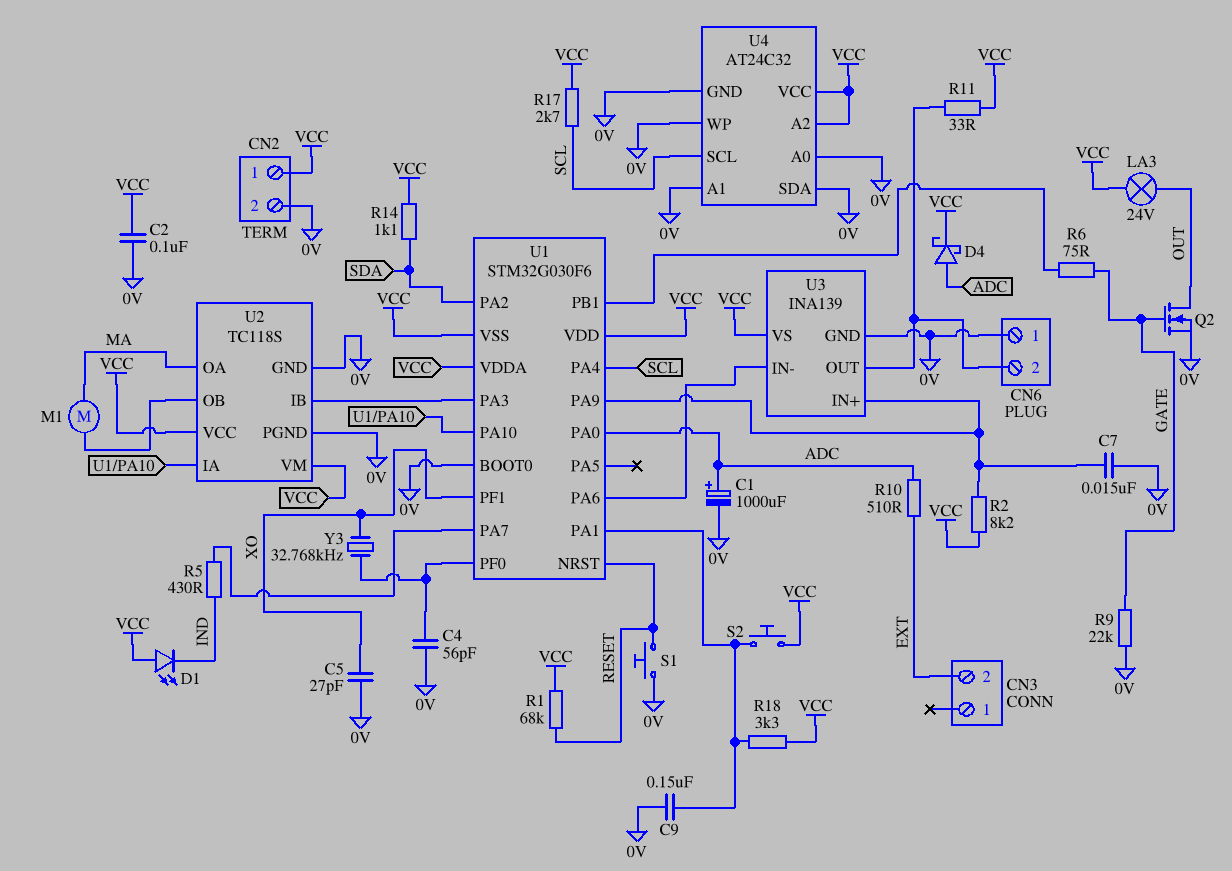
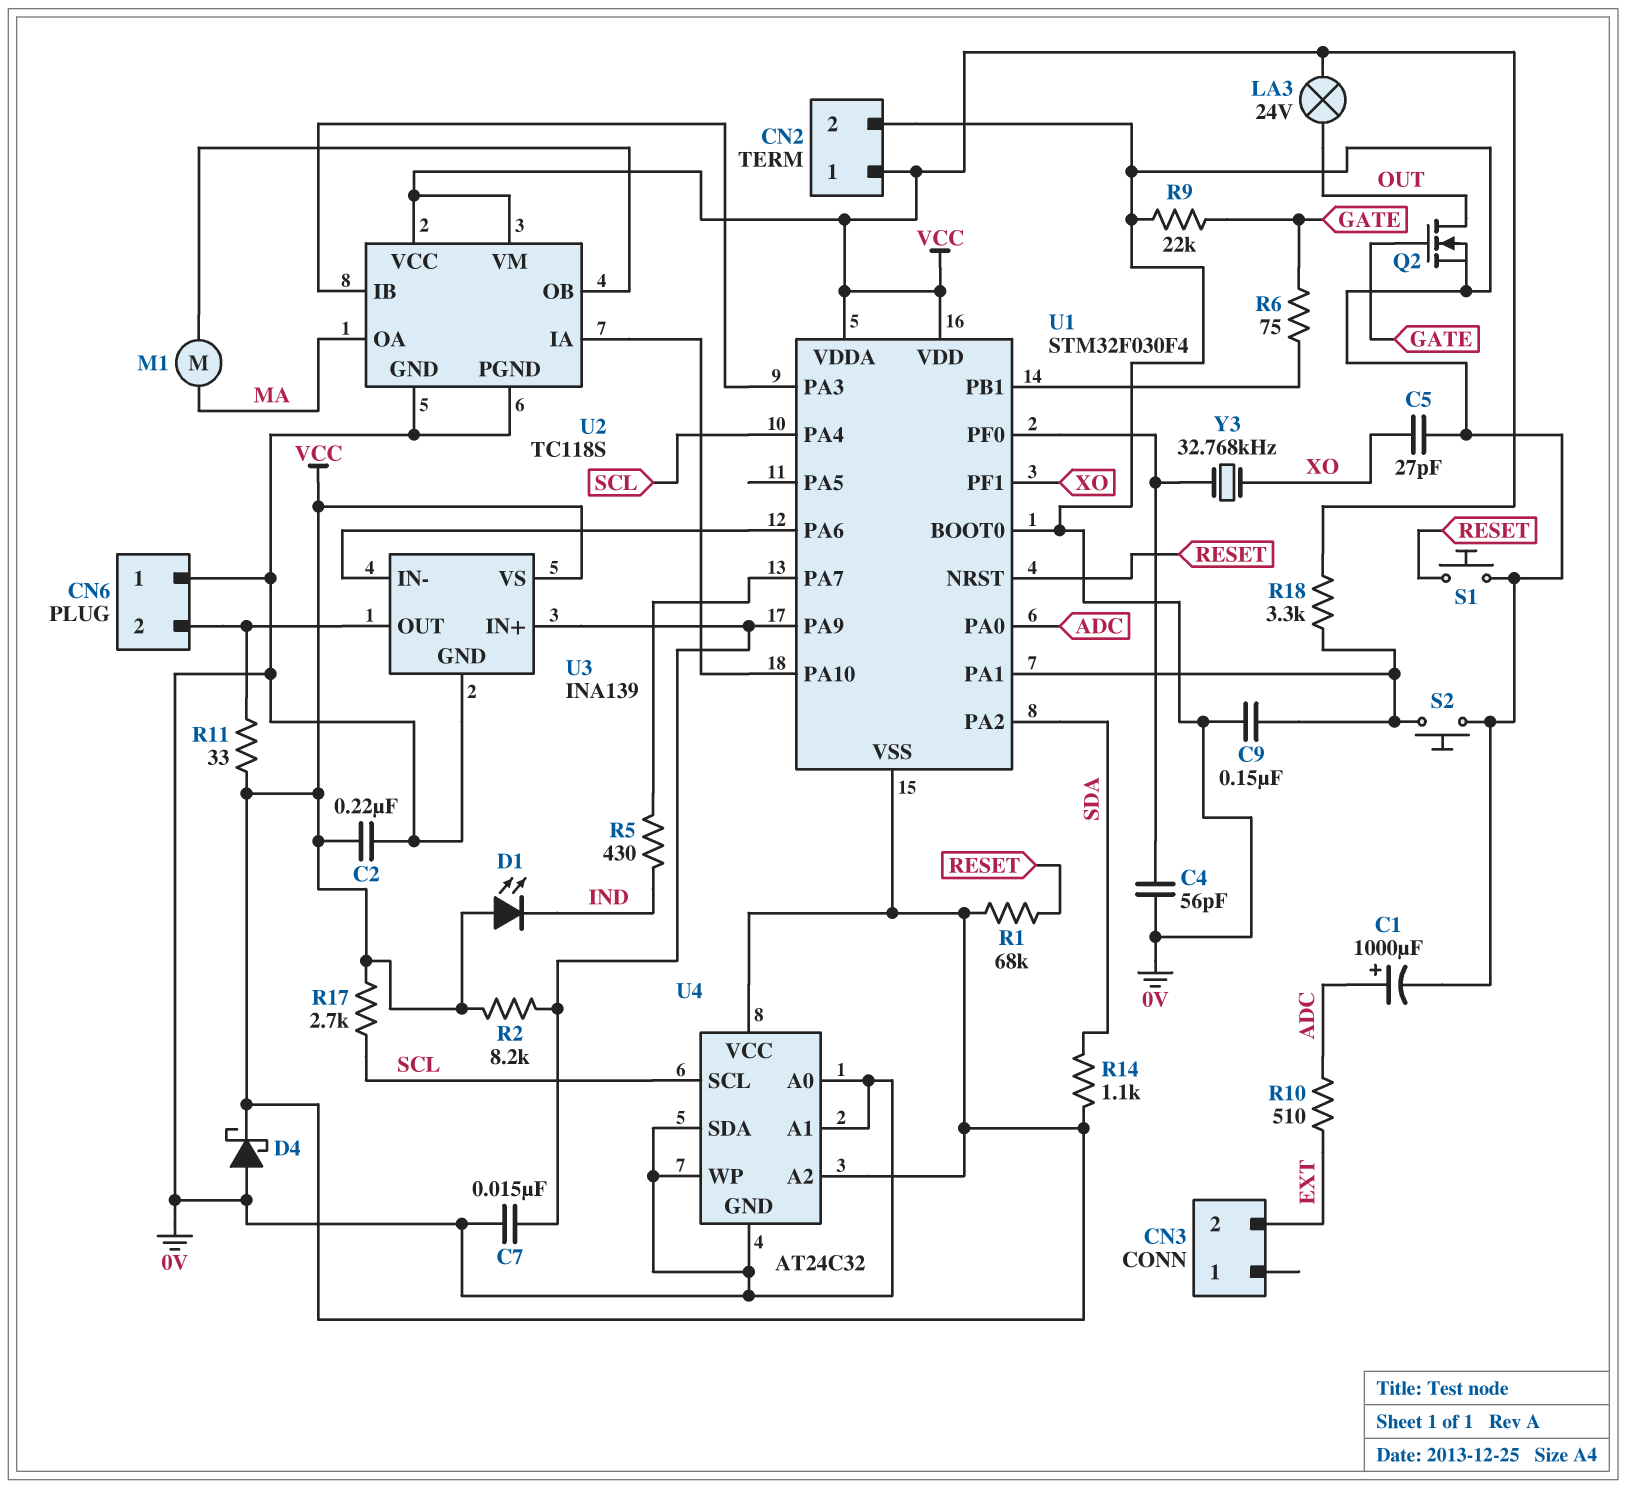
C2: 100nF (0V, VCC) -> 220nF (0V, VCC)
D4: schottky (A ADC, K VCC) -> schottky (A 0V, K VCC)
S2: button (U1/PA1, VCC) -> button (0V, U1/PA1)
U1: STM32G030F6 -> STM32F030F4

